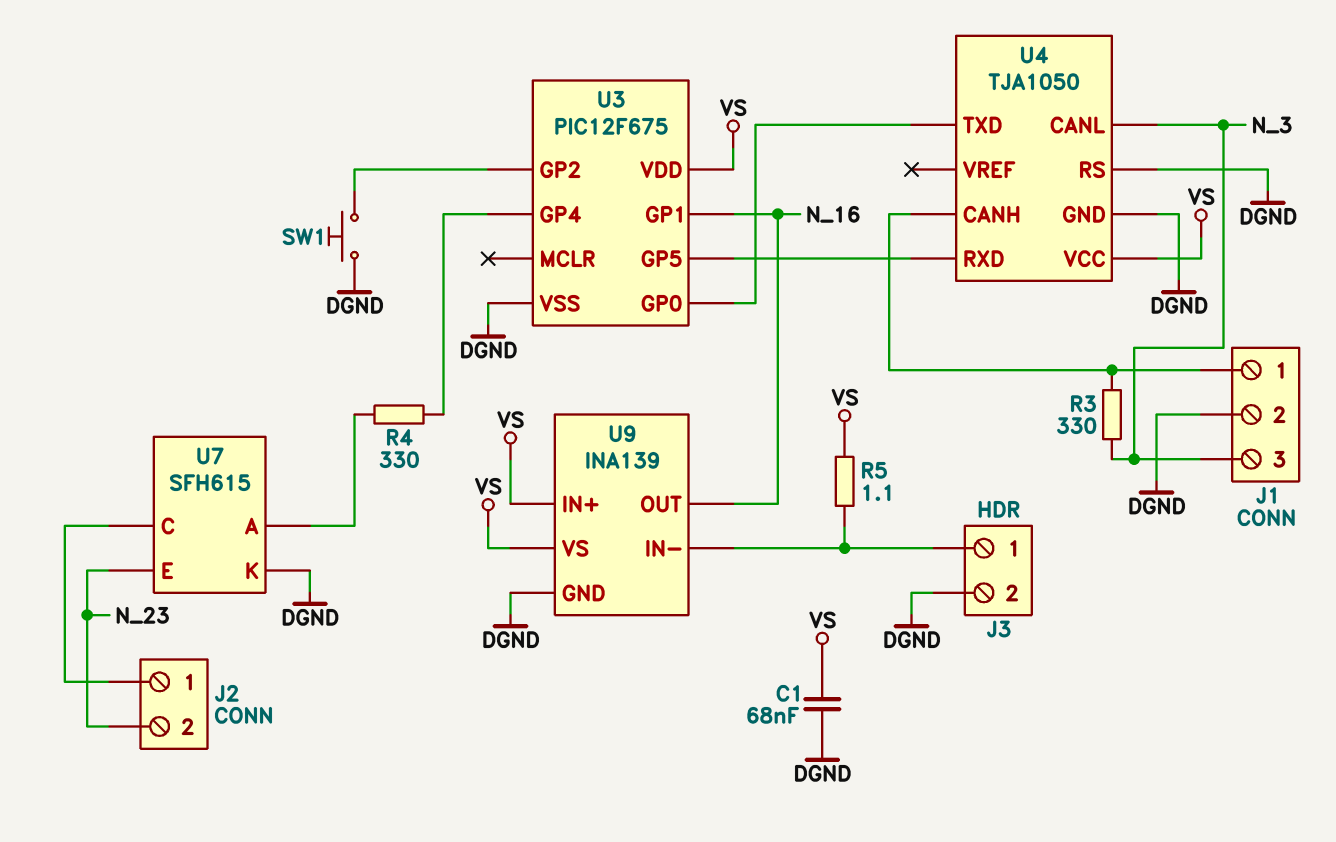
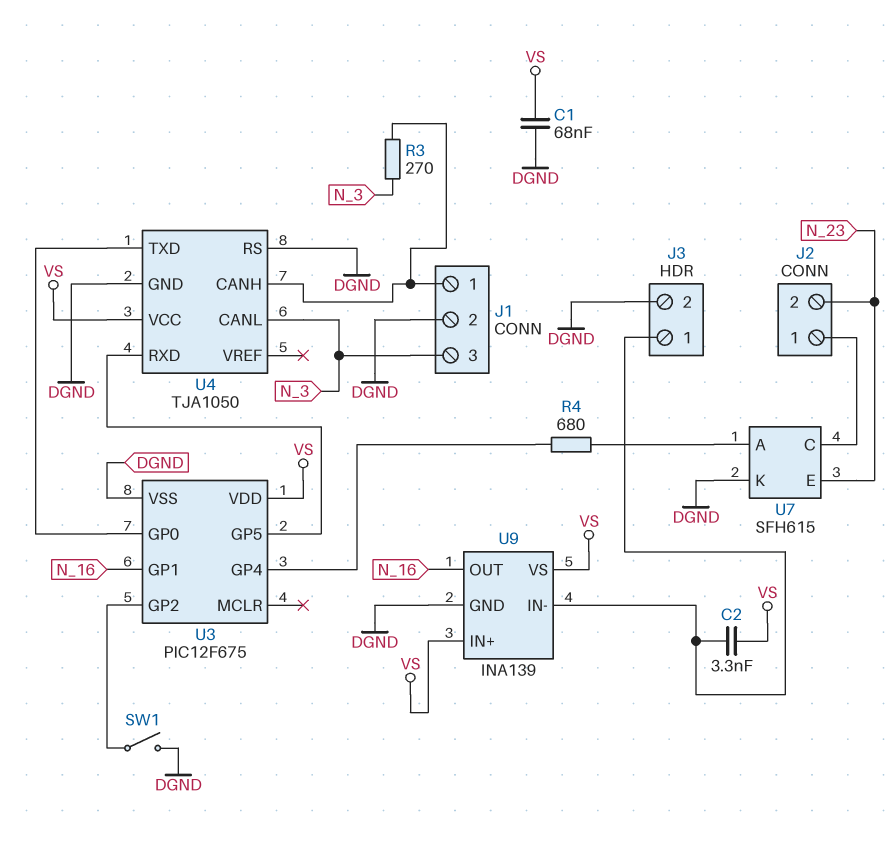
C2: none -> 3.3nF (J3/1, VS)
R3: 330 (J1/1, N_3) -> 270 (J1/1, N_3)
R4: 330 (U3/GP4, U7/A) -> 680 (U3/GP4, U7/A)
R5: 1.1 (J3/1, VS) -> none
SW1: button (DGND, U3/GP2) -> switch (DGND, U3/GP2)

